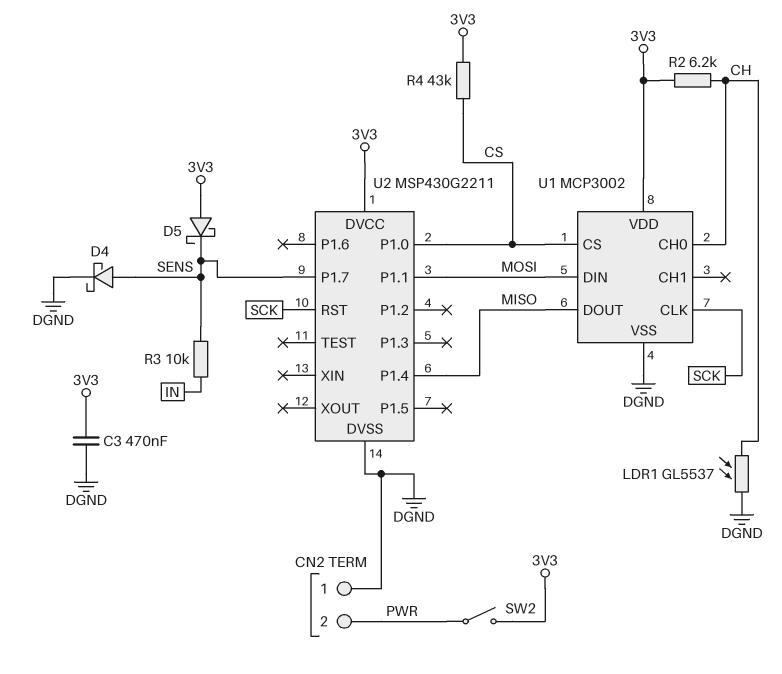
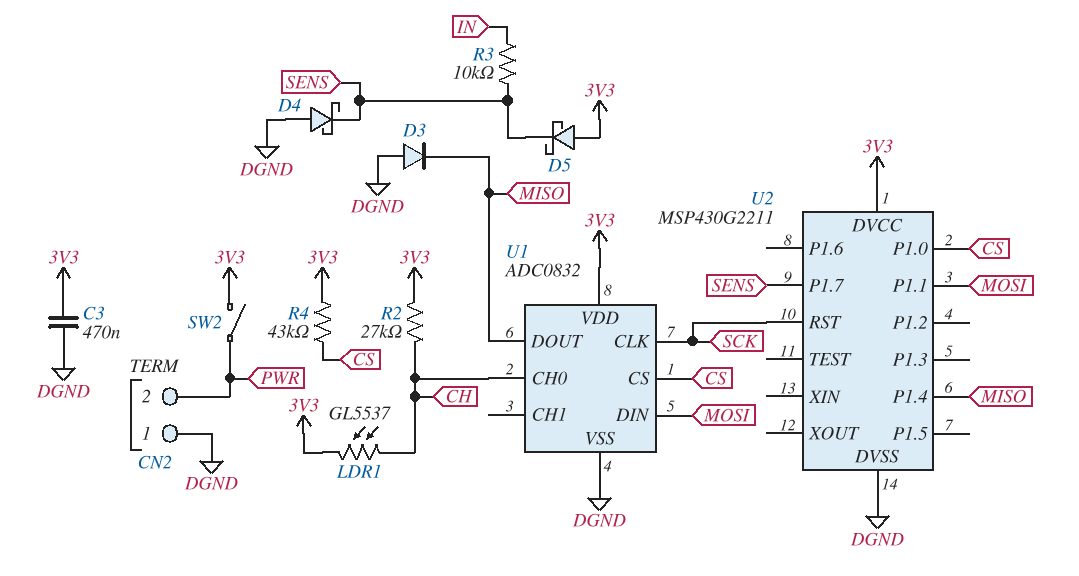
D3: none -> diode (A DGND, K MISO)
D4: schottky (A SENS, K DGND) -> schottky (A DGND, K SENS)
LDR1: GL5537 (CH, DGND) -> GL5537 (3V3, CH)
R2: 6.2k (3V3, CH) -> 27k (3V3, CH)
U1: MCP3002 -> ADC0832

